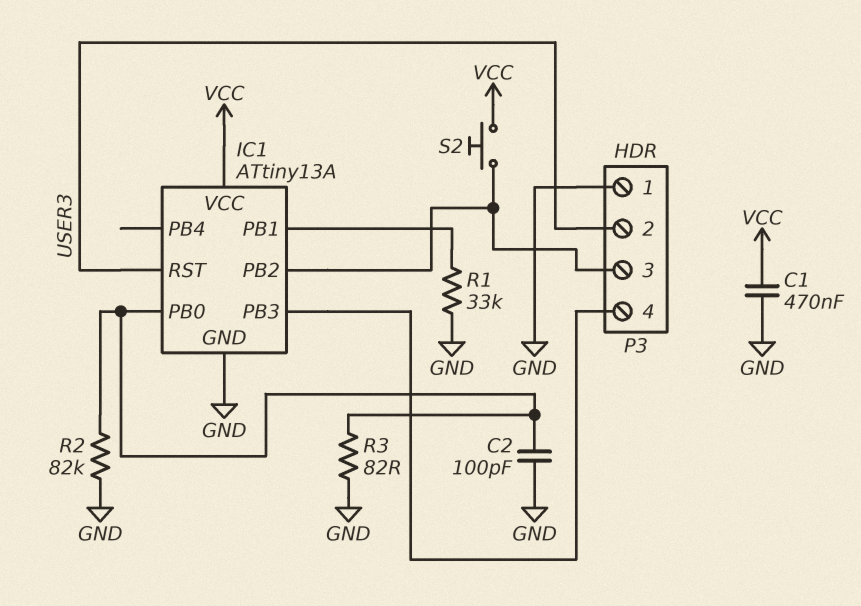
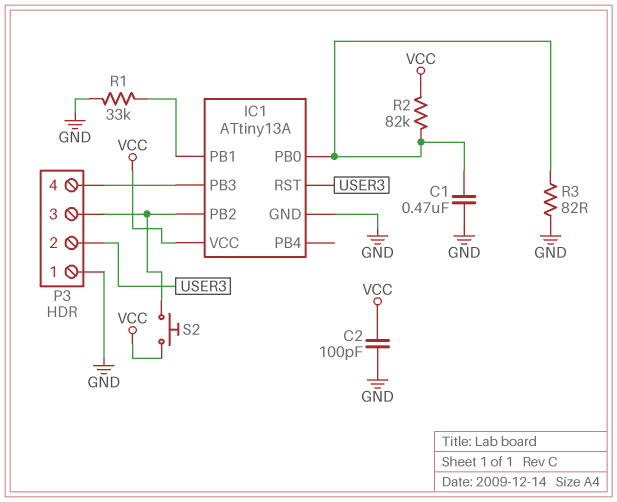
C1: 470nF (GND, VCC) -> 470nF (GND, IC1/PB0)
C2: 100pF (GND, IC1/PB0) -> 100pF (GND, VCC)
R2: 82k (GND, IC1/PB0) -> 82k (IC1/PB0, VCC)

